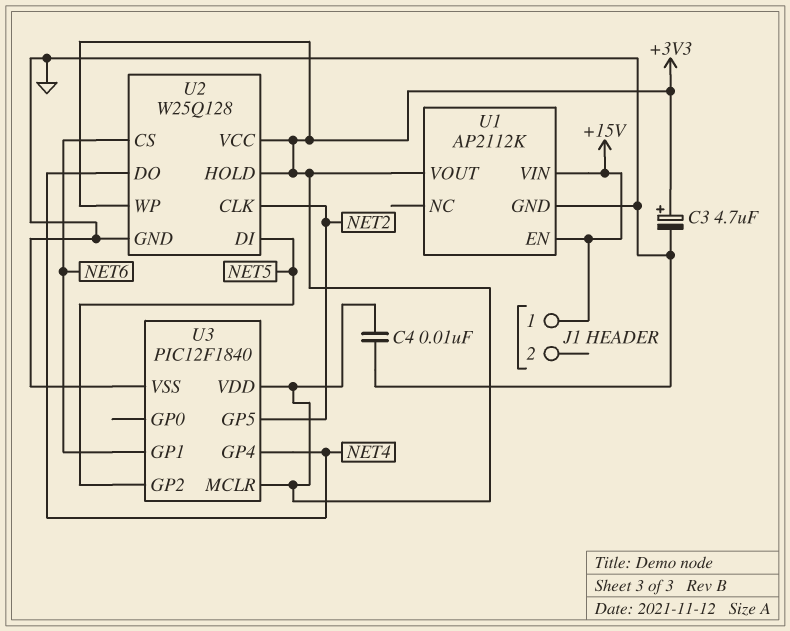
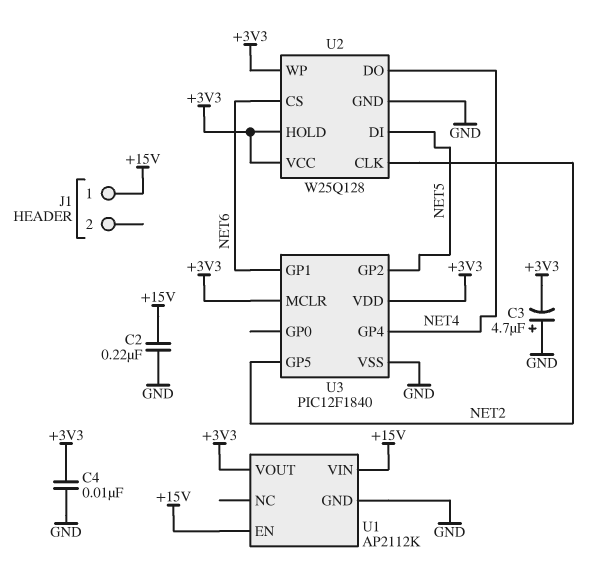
C2: none -> 220nF (+15V, GND)
C3: 4.7uF (plus +3V3, minus GND) -> 4.7uF (plus GND, minus +3V3)

